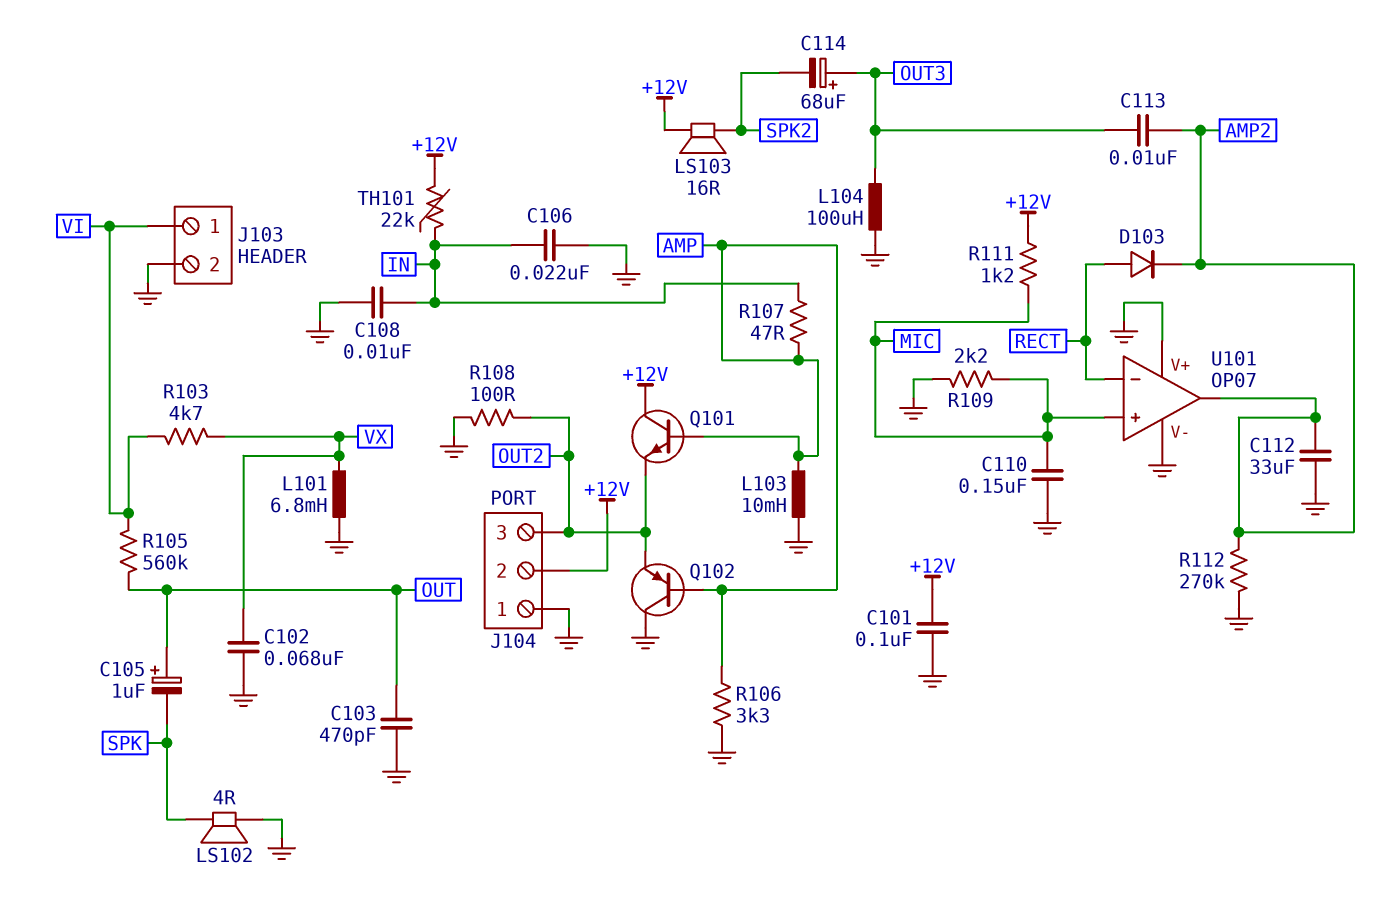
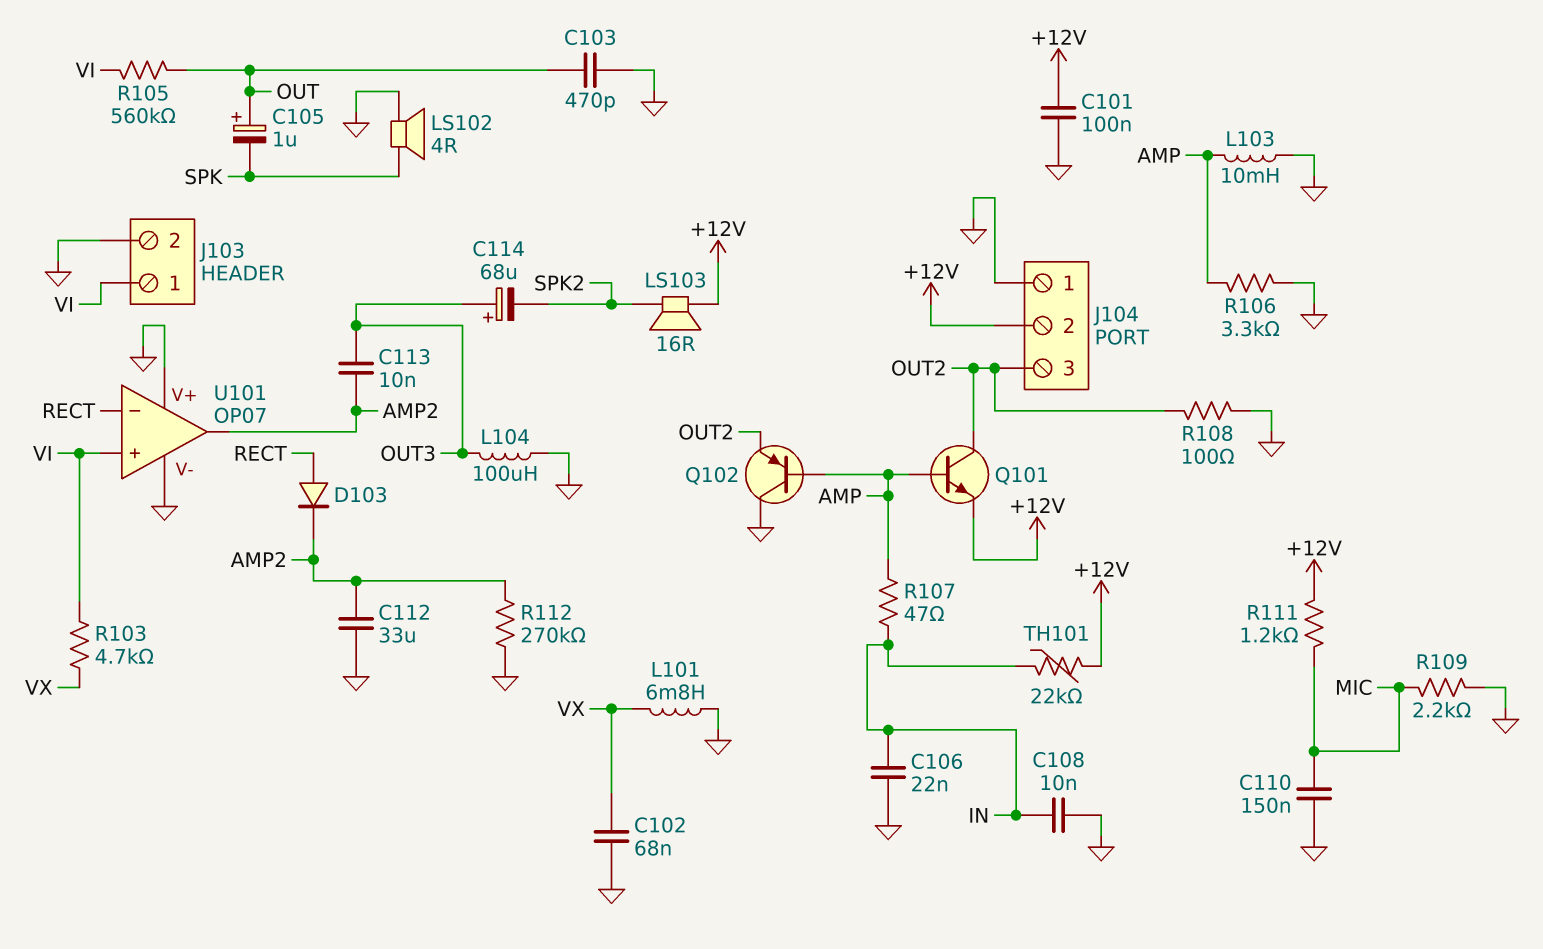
Q101: NPN (B AMP, C +12V, E OUT2) -> NPN (B AMP, C OUT2, E +12V)
U101 pin in+: MIC -> VI

